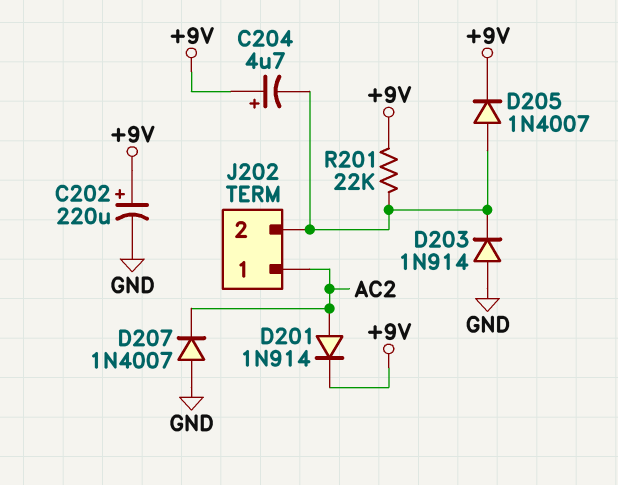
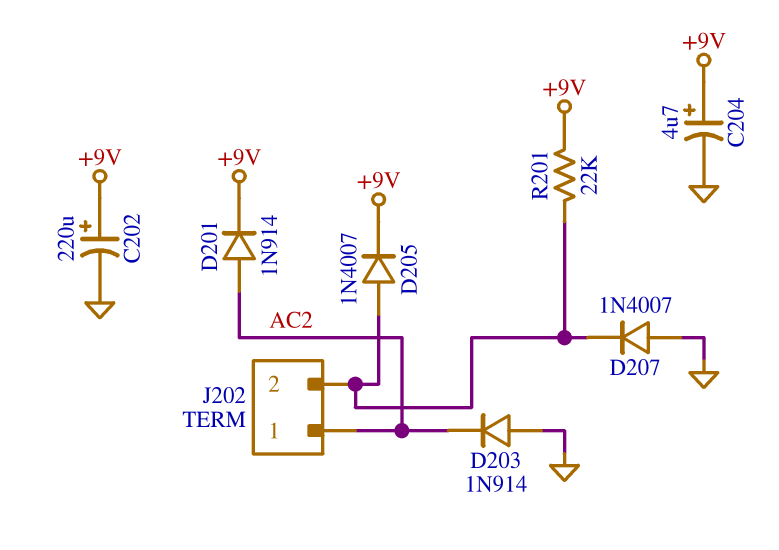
C204: 4.7uF (plus +9V, minus J202/2) -> 4.7uF (plus +9V, minus GND)
D203: diode 1N914 (A GND, K J202/2) -> diode 1N914 (A GND, K AC2)
D207: diode 1N4007 (A GND, K AC2) -> diode 1N4007 (A GND, K J202/2)

